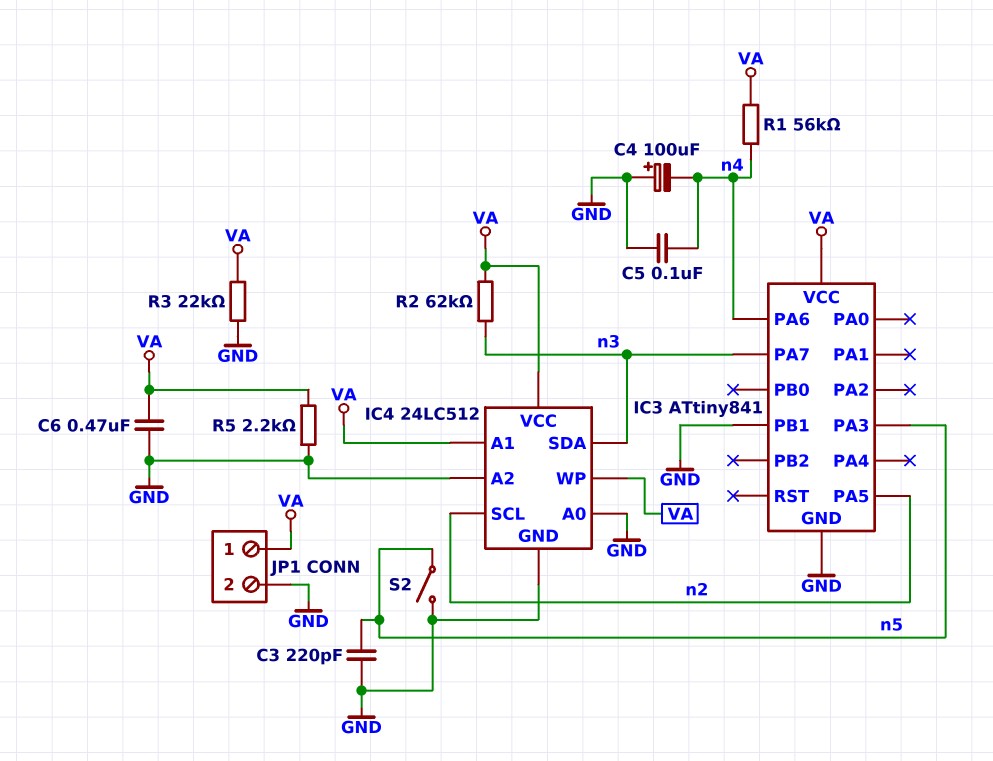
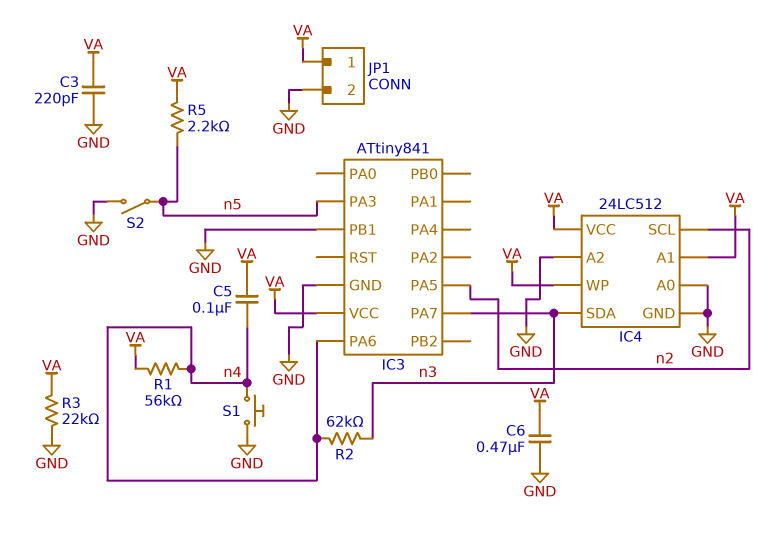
C3: 220pF (GND, n5) -> 220pF (GND, VA)
C4: 100uF (plus GND, minus n4) -> none
C5: 100nF (GND, n4) -> 100nF (VA, n4)
R2: 62k (VA, n3) -> 62k (n3, n4)
R5: 2.2k (GND, VA) -> 2.2k (VA, n5)
S1: none -> button (GND, n4)

